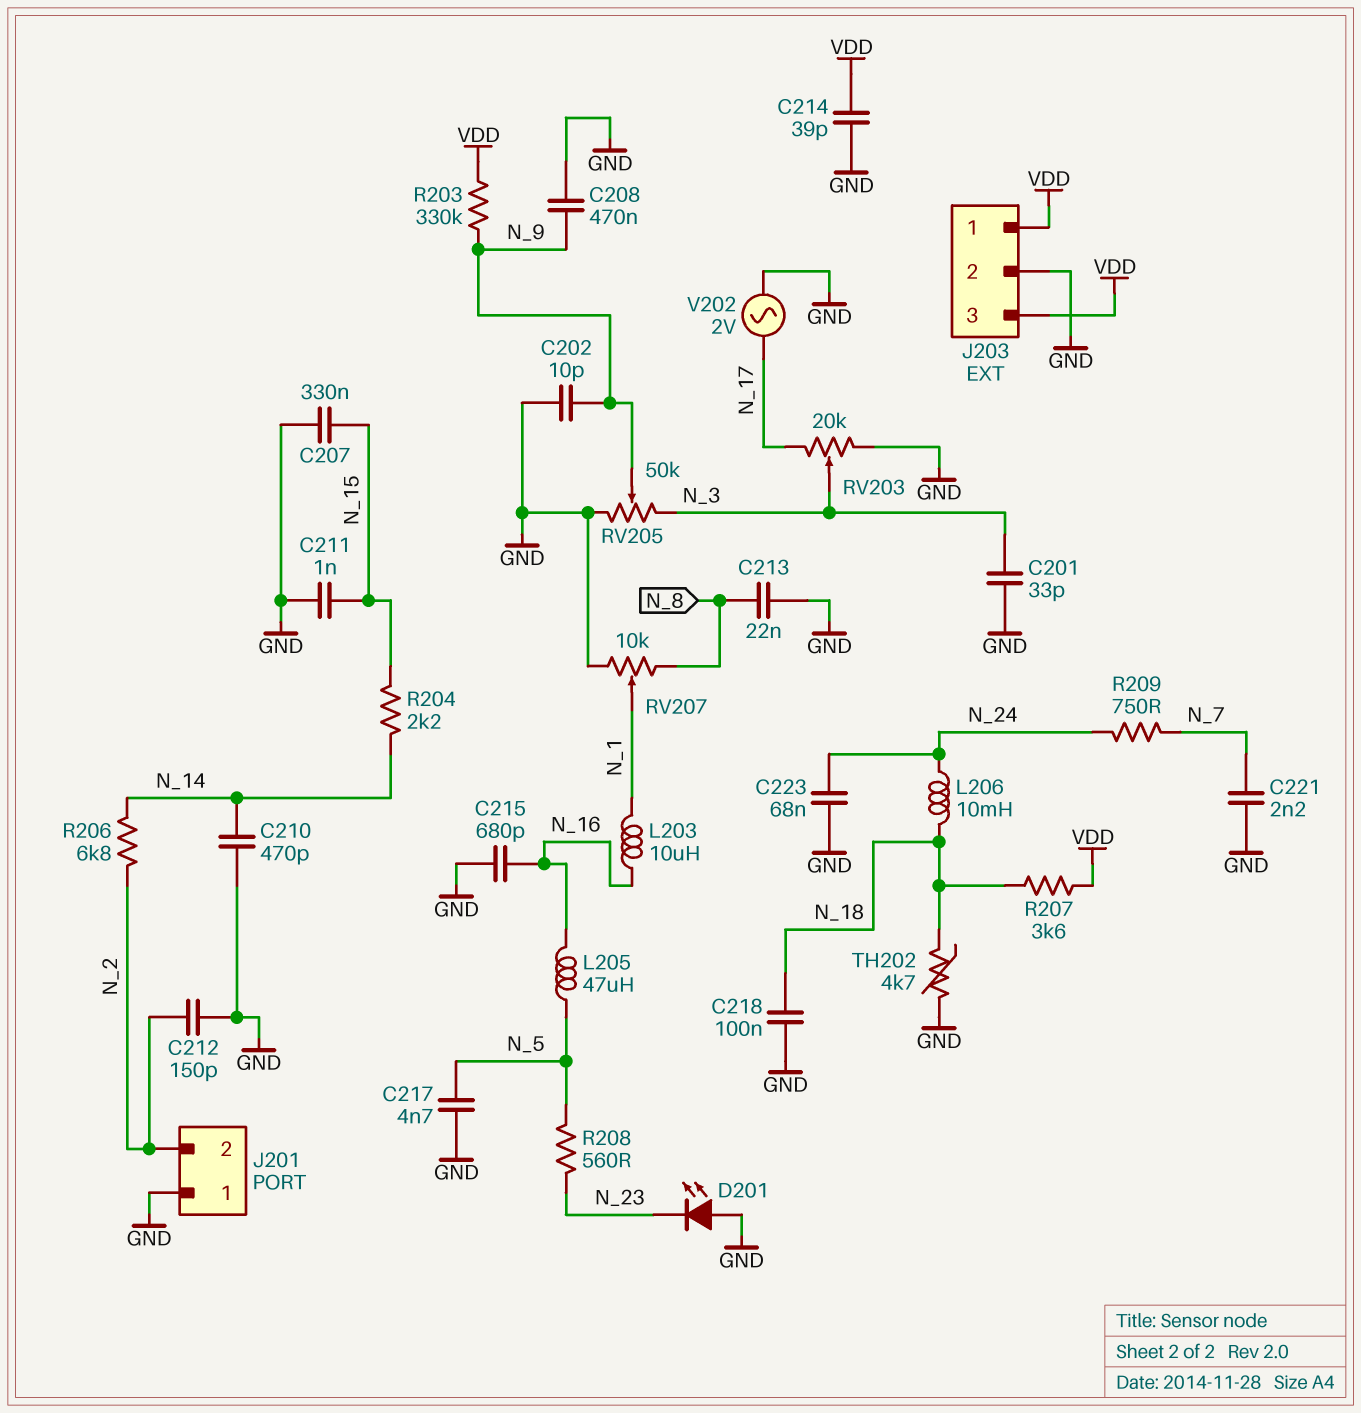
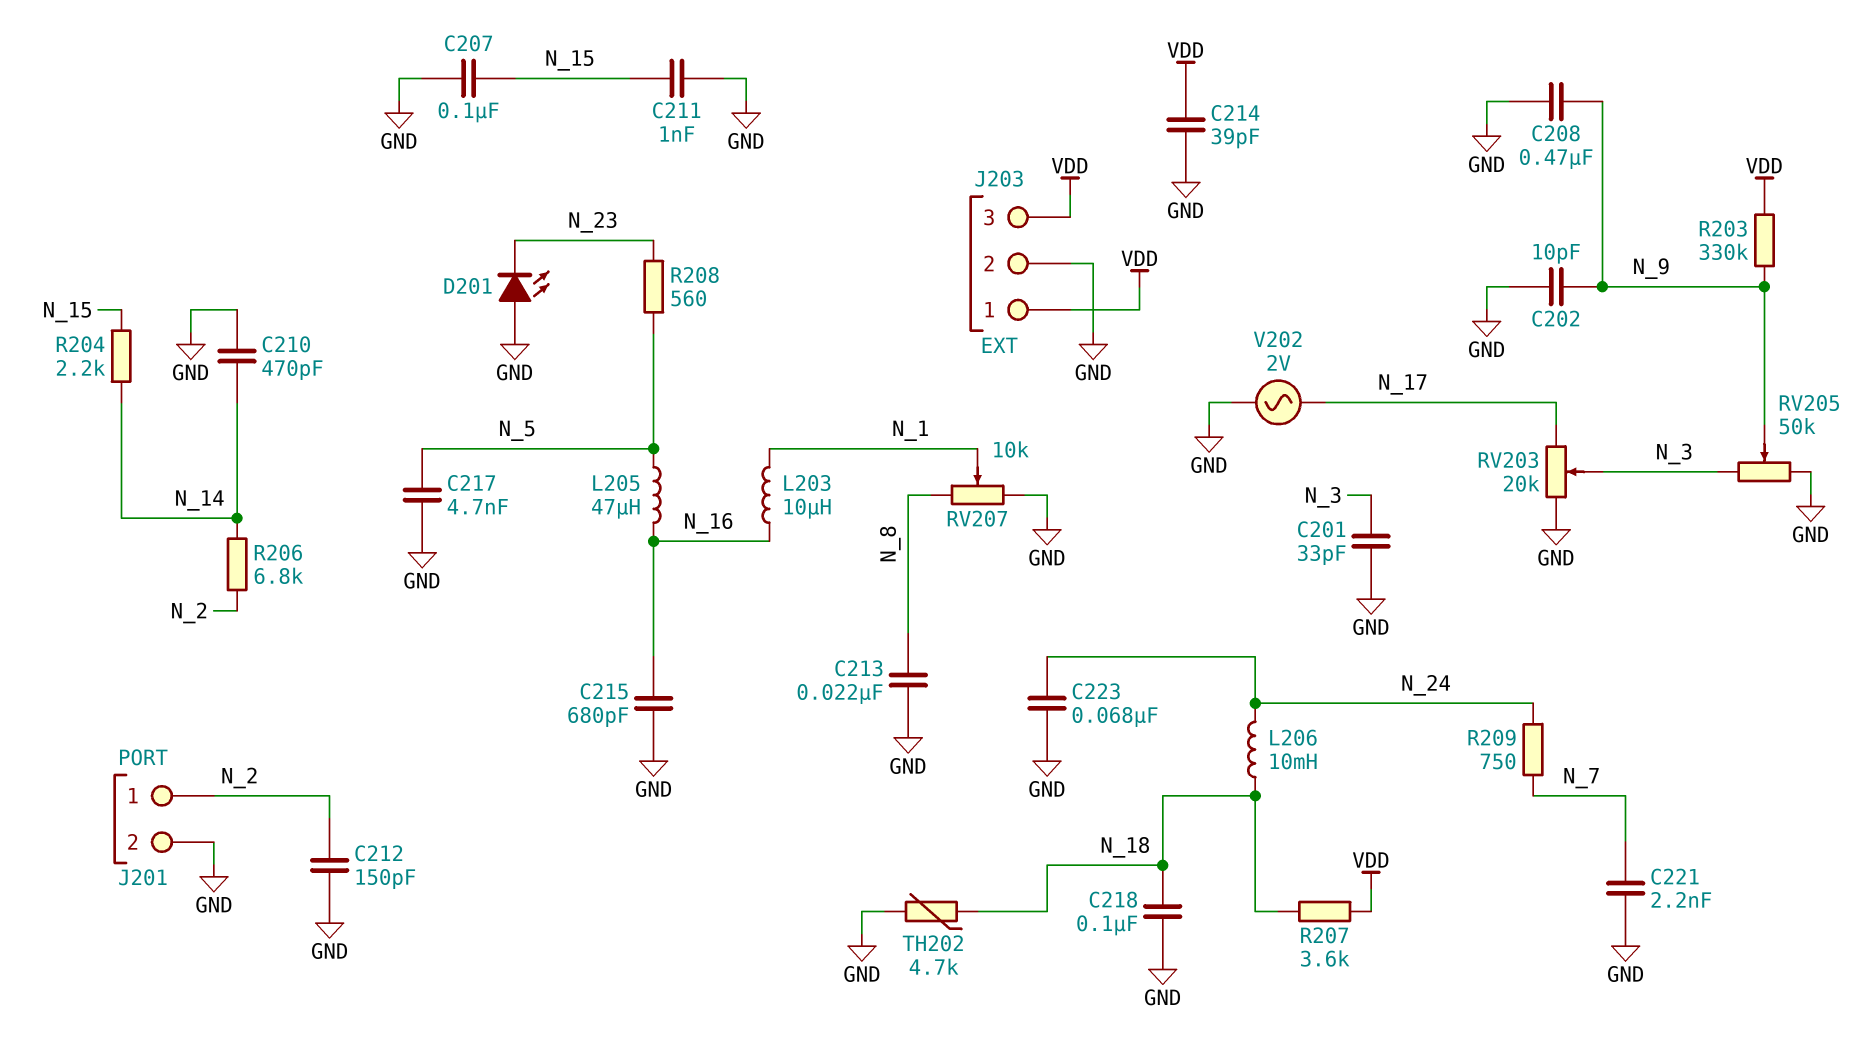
C207: 330nF (GND, N_15) -> 100nF (GND, N_15)
J201 pin 1: GND -> N_2
J201 pin 2: N_2 -> GND

